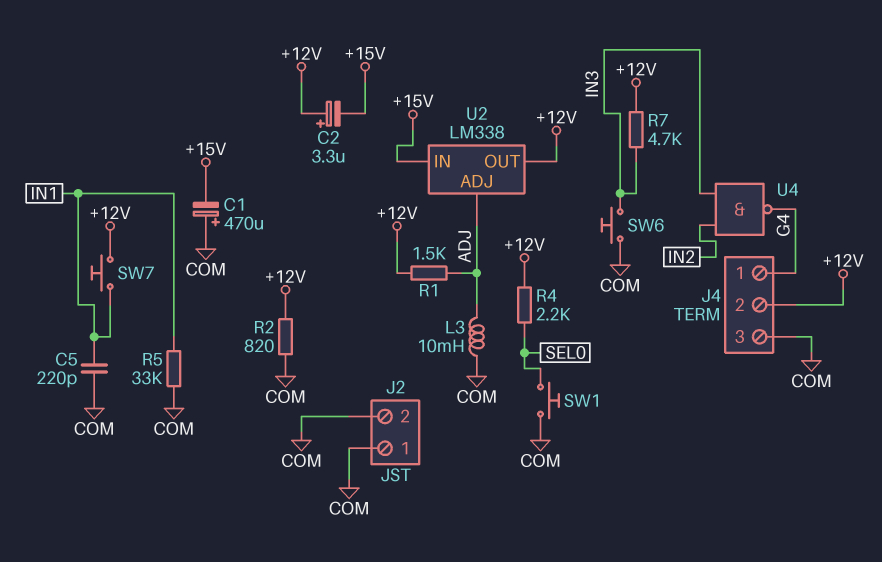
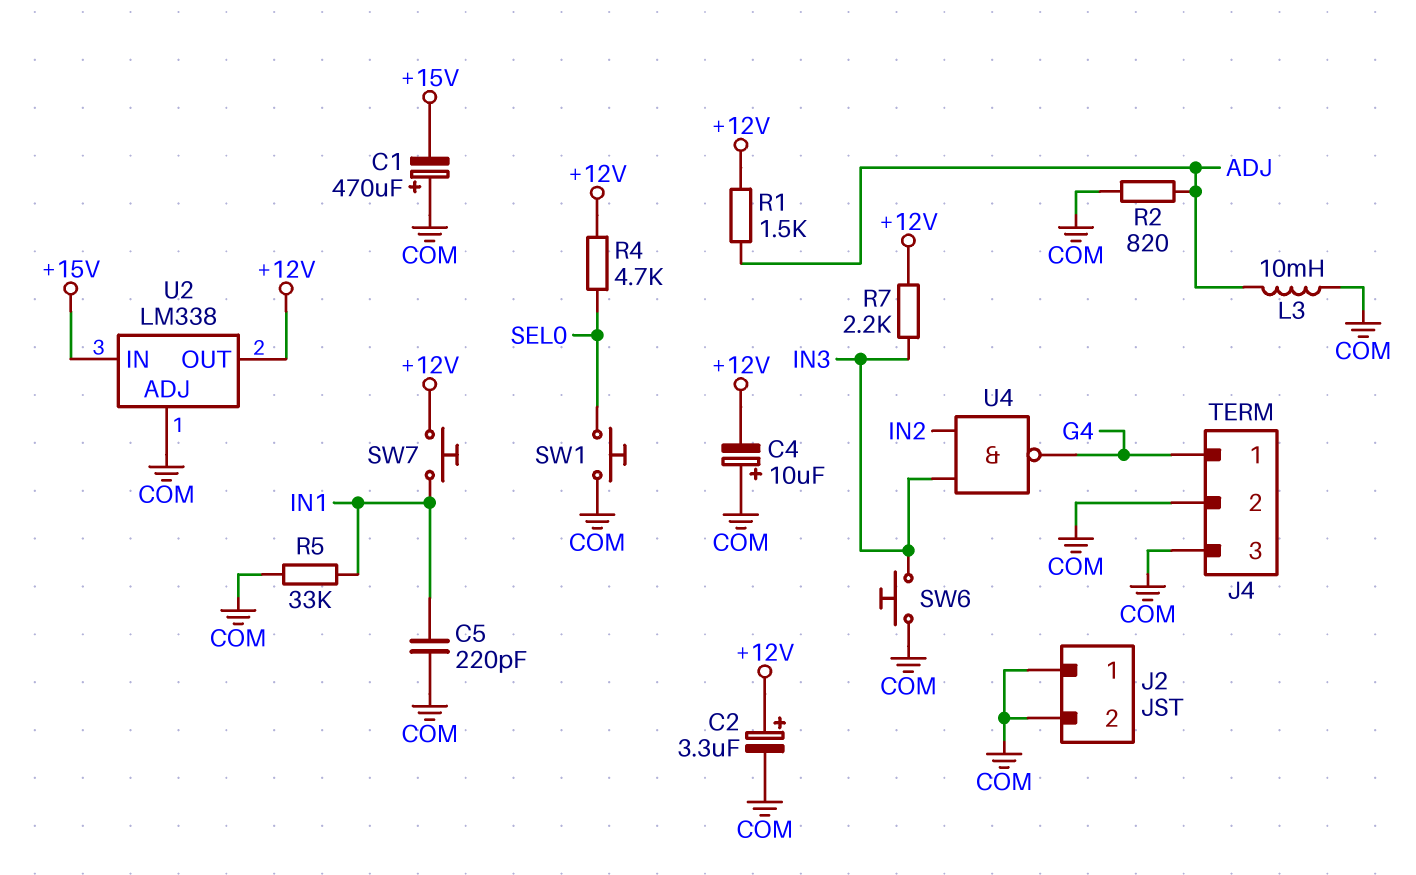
C2: 3.3uF (plus +12V, minus +15V) -> 3.3uF (plus +12V, minus COM)
C4: none -> 10uF (plus COM, minus +12V)
J4 pin 2: +12V -> COM
R2: 820 (+12V, COM) -> 820 (ADJ, COM)
R4: 2.2k (+12V, SEL0) -> 4.7k (+12V, SEL0)
R7: 4.7k (+12V, IN3) -> 2.2k (+12V, IN3)
U2 pin ADJ: ADJ -> COM

